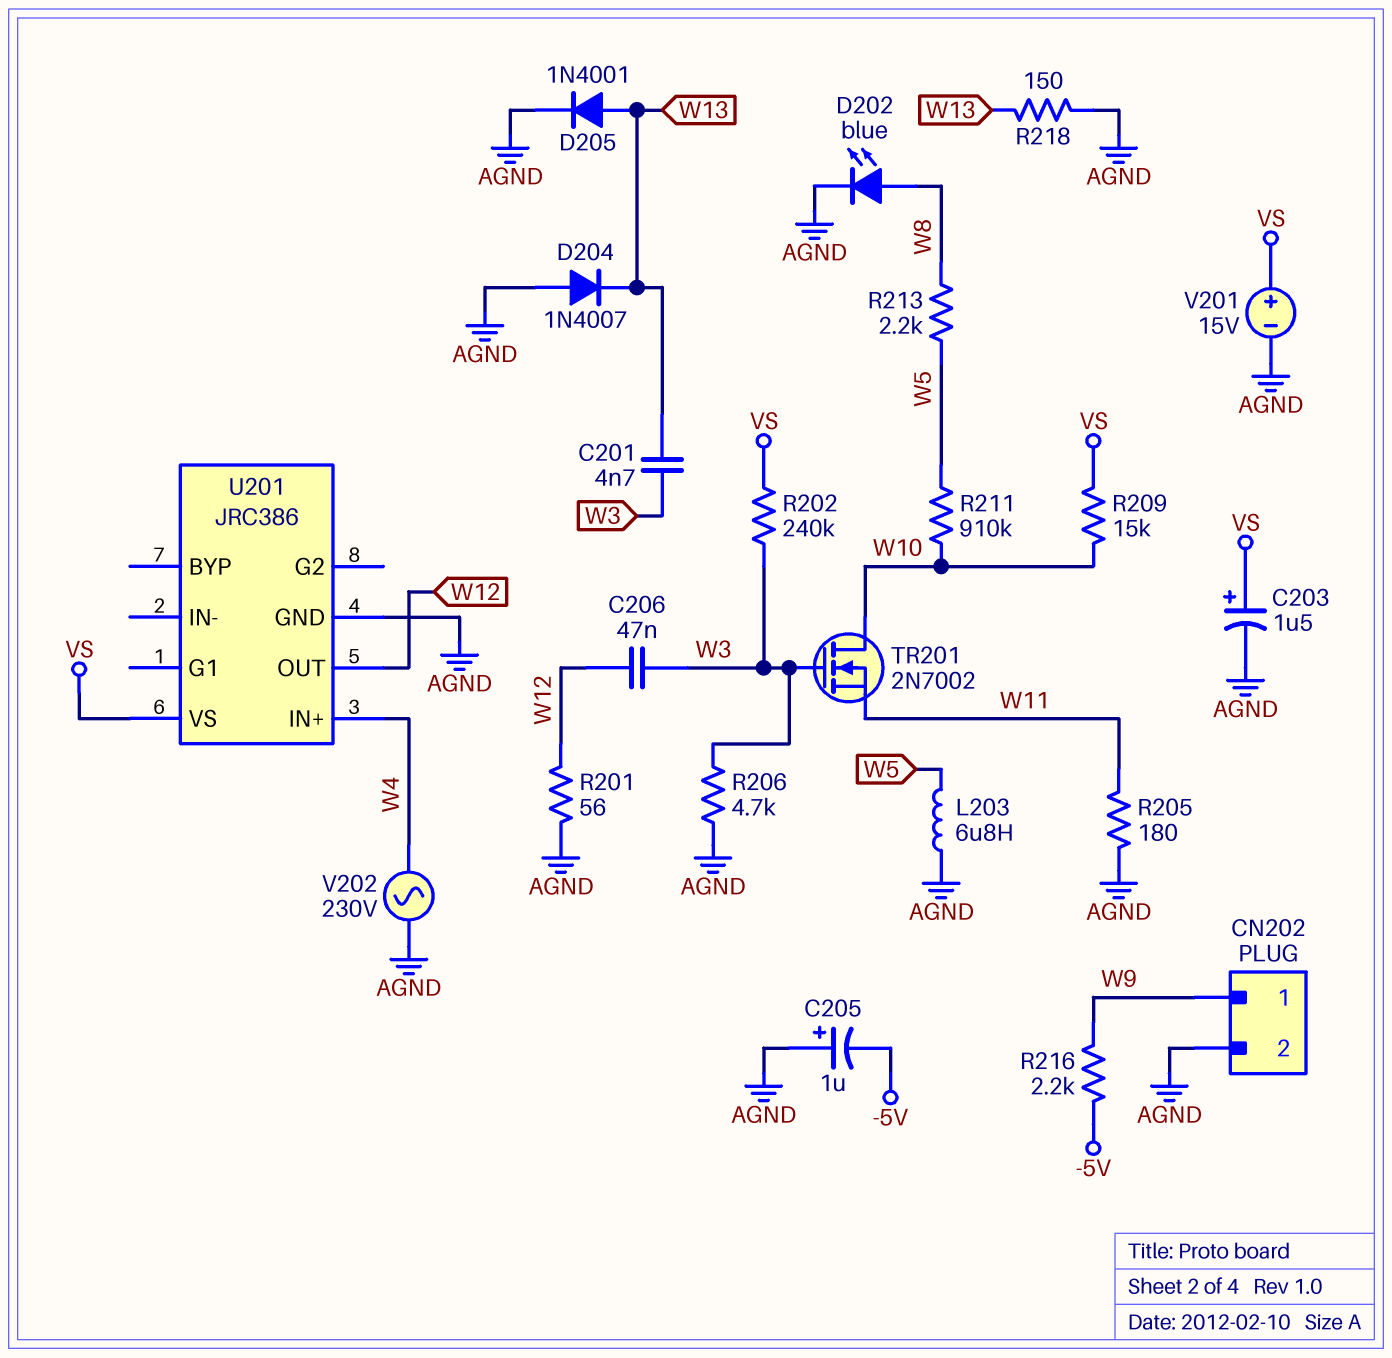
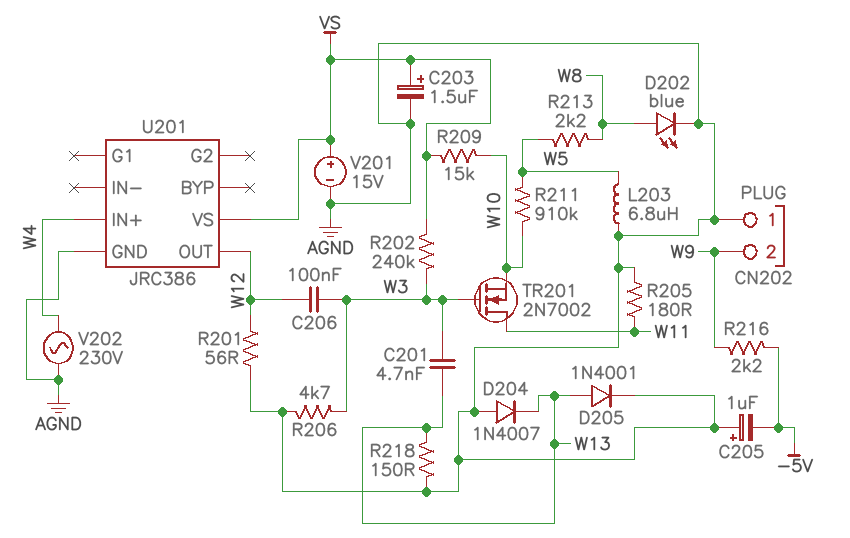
C206: 47nF (W3, W12) -> 100nF (W3, W12)
CN202 pin 1: W9 -> AGND
CN202 pin 2: AGND -> W9
TR201: NMOS 2N7002 (G W3, D W10, S W11) -> NMOS 2N7002 (G W3, D W11, S W10)

